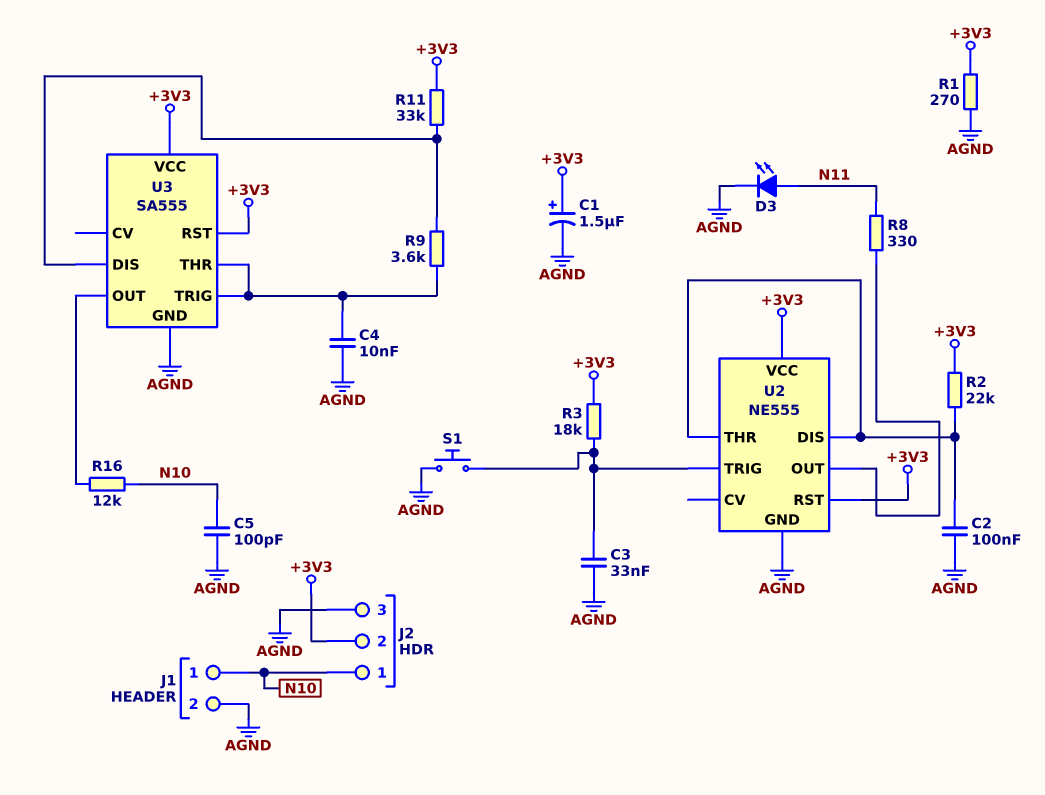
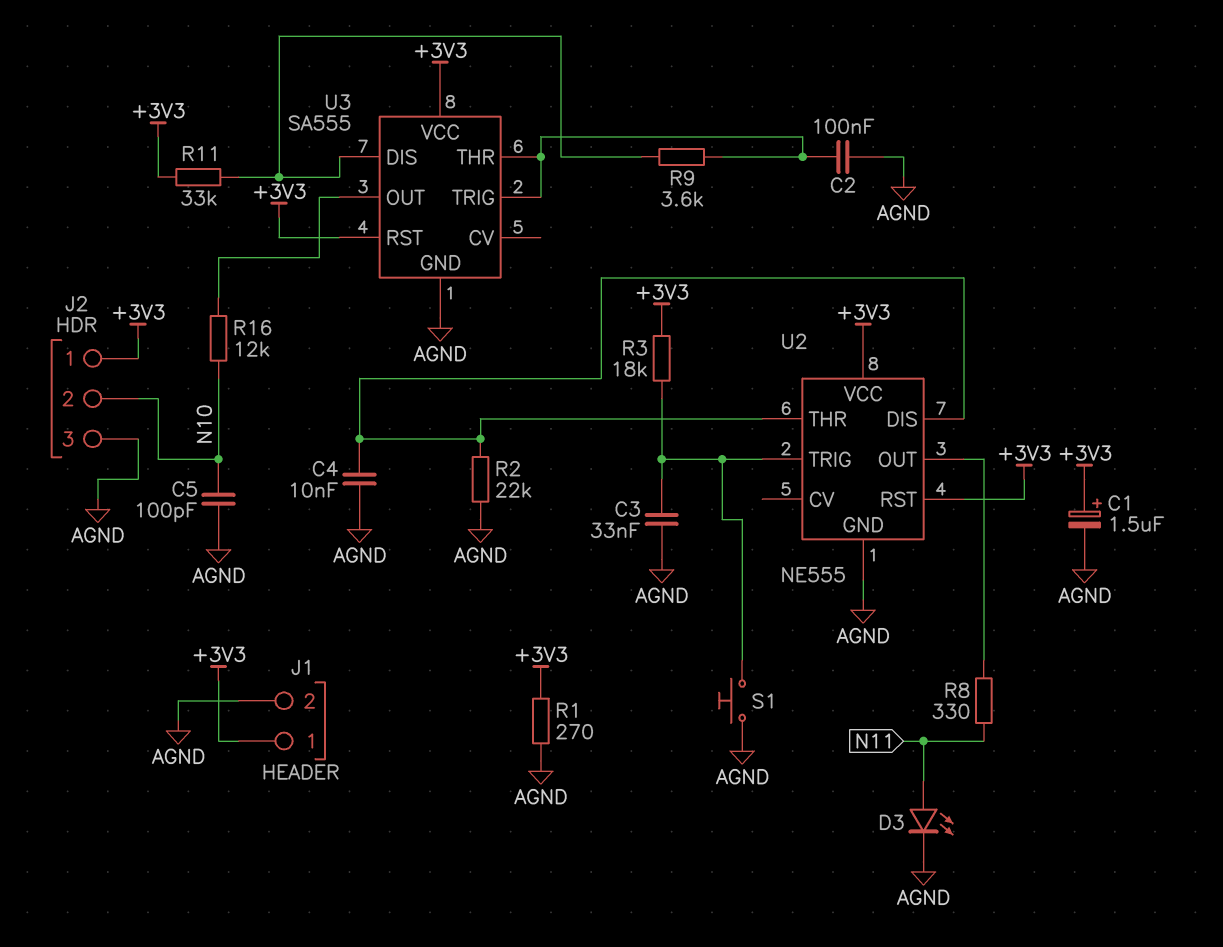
C2: 100nF (AGND, U2/DIS) -> 100nF (AGND, U3/THR)
C4: 10nF (AGND, U3/THR) -> 10nF (AGND, U2/DIS)
J1 pin 1: N10 -> +3V3
J2 pin 1: N10 -> +3V3
J2 pin 2: +3V3 -> N10
R2: 22k (+3V3, U2/DIS) -> 22k (AGND, U2/DIS)

